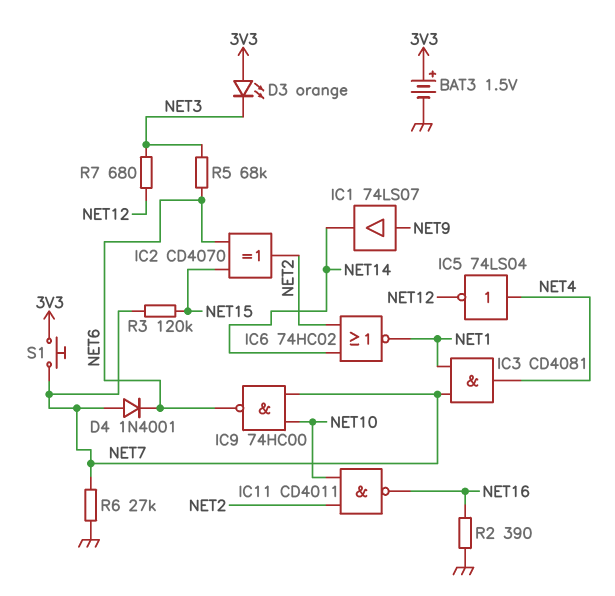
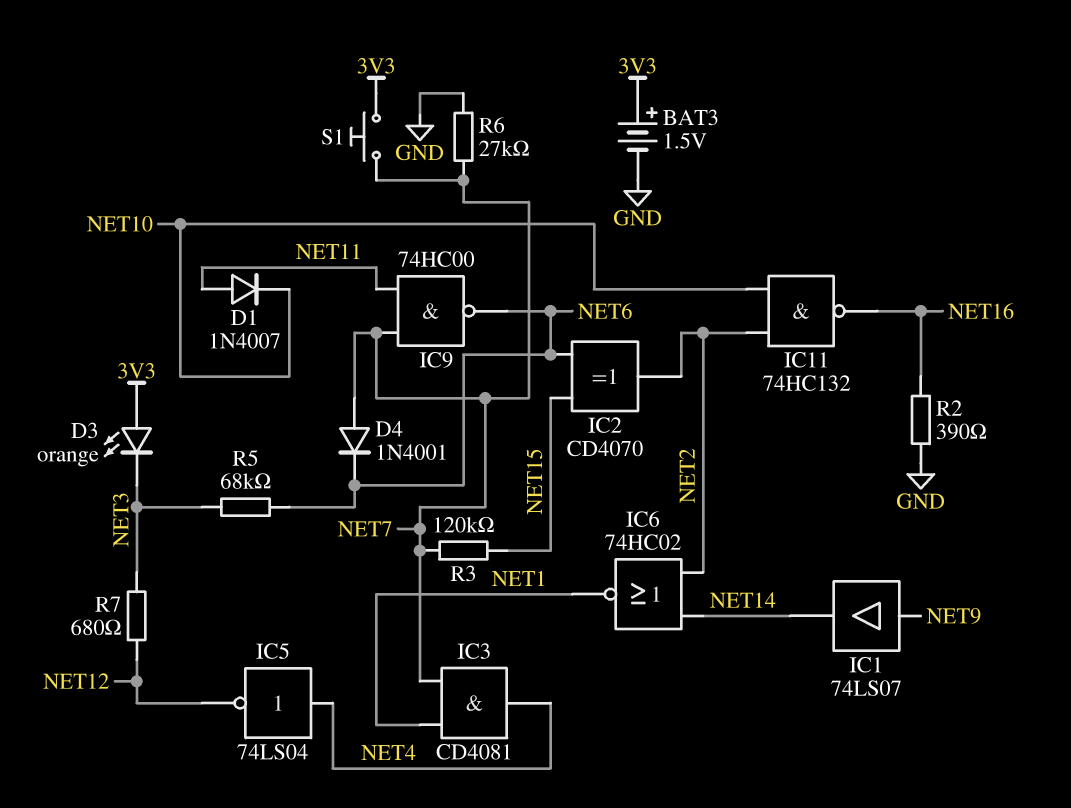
D1: none -> diode 1N4007 (A NET11, K NET10)
IC9: NAND 74HC00 (in NET7, in NET10, out NET6) -> NAND 74HC00 (in NET7, in NET11, out NET6)
IC11: NAND CD4011 (in NET2, in NET10, out NET16) -> NAND 74HC132 (in NET2, in NET10, out NET16)

